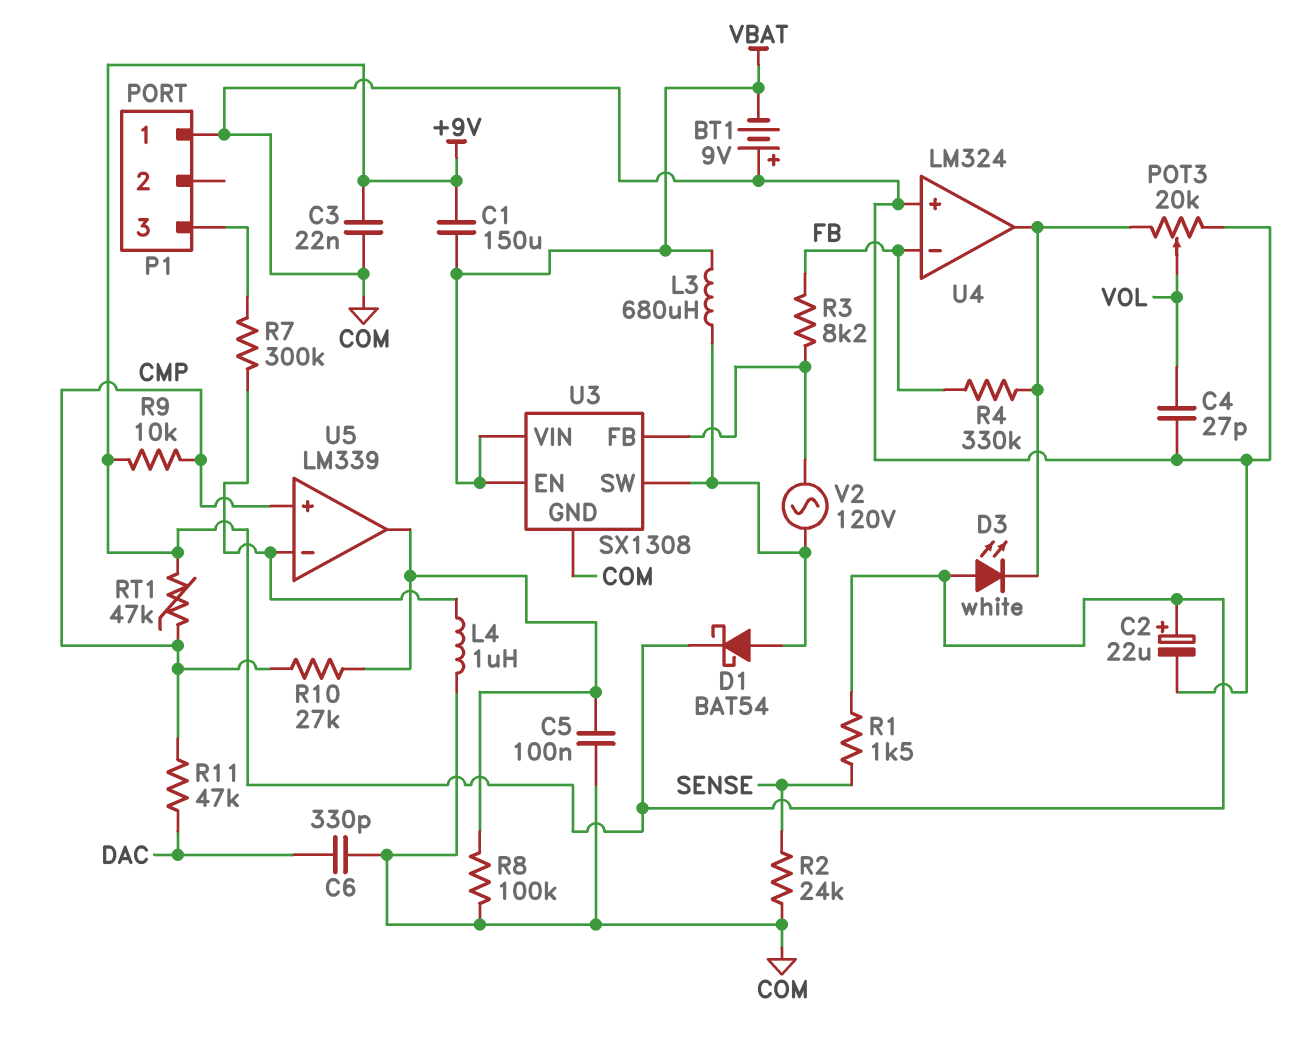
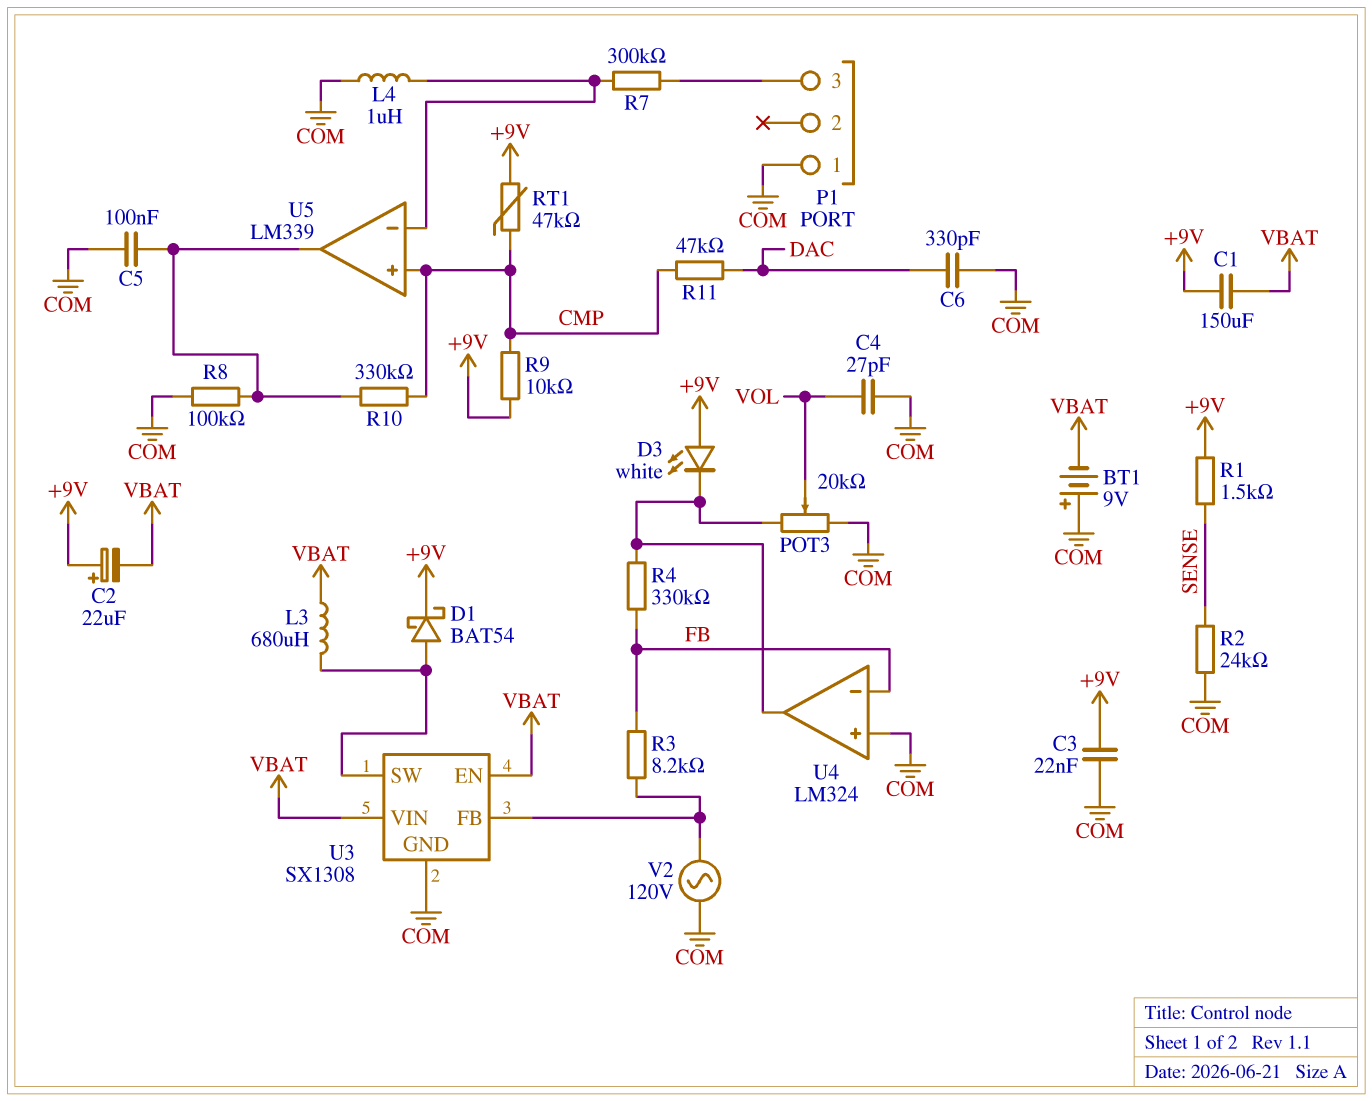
C2: 22uF (plus +9V, minus COM) -> 22uF (plus +9V, minus VBAT)
R10: 27k (CMP, U5/out) -> 330k (CMP, U5/out)
V2: AC 120V (U3/FB, U3/SW) -> AC 120V (COM, U3/FB)

